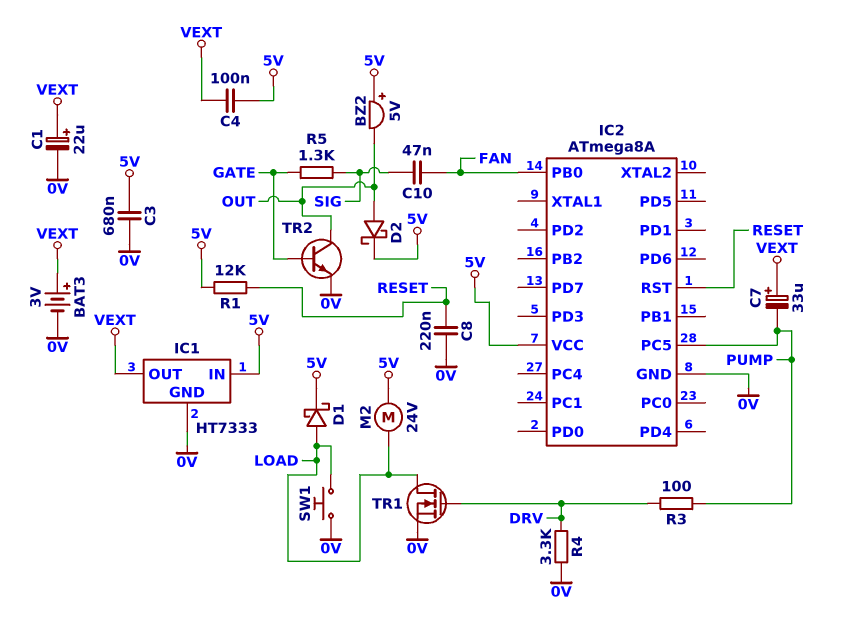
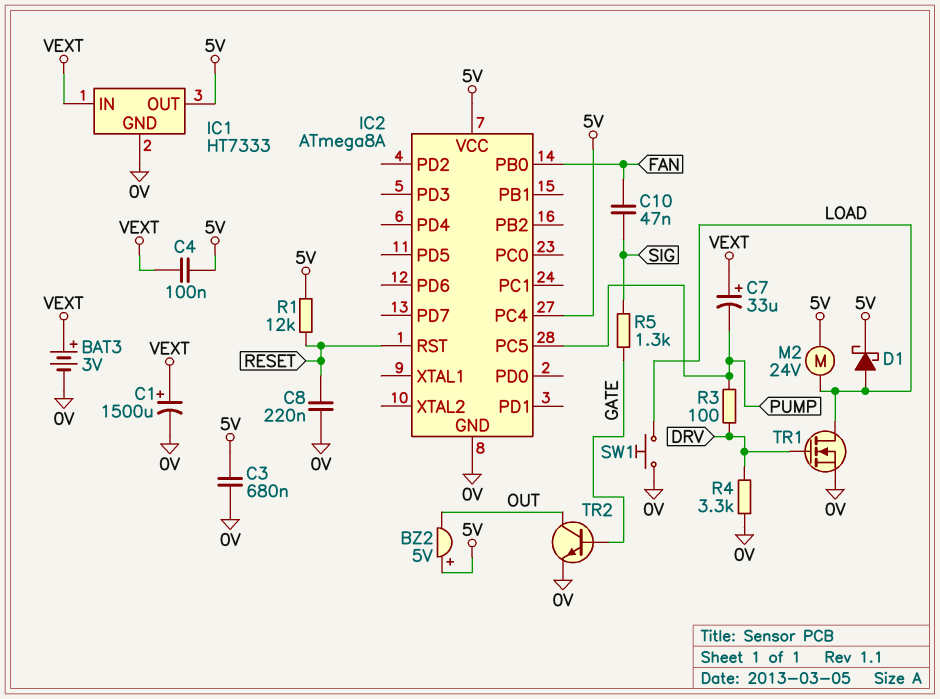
C1: 22uF (plus VEXT, minus 0V) -> 1500uF (plus VEXT, minus 0V)
D2: schottky (A OUT, K 5V) -> none
IC1 pin IN: 5V -> VEXT
IC1 pin OUT: VEXT -> 5V
IC2 pin PC4: none -> 5V

